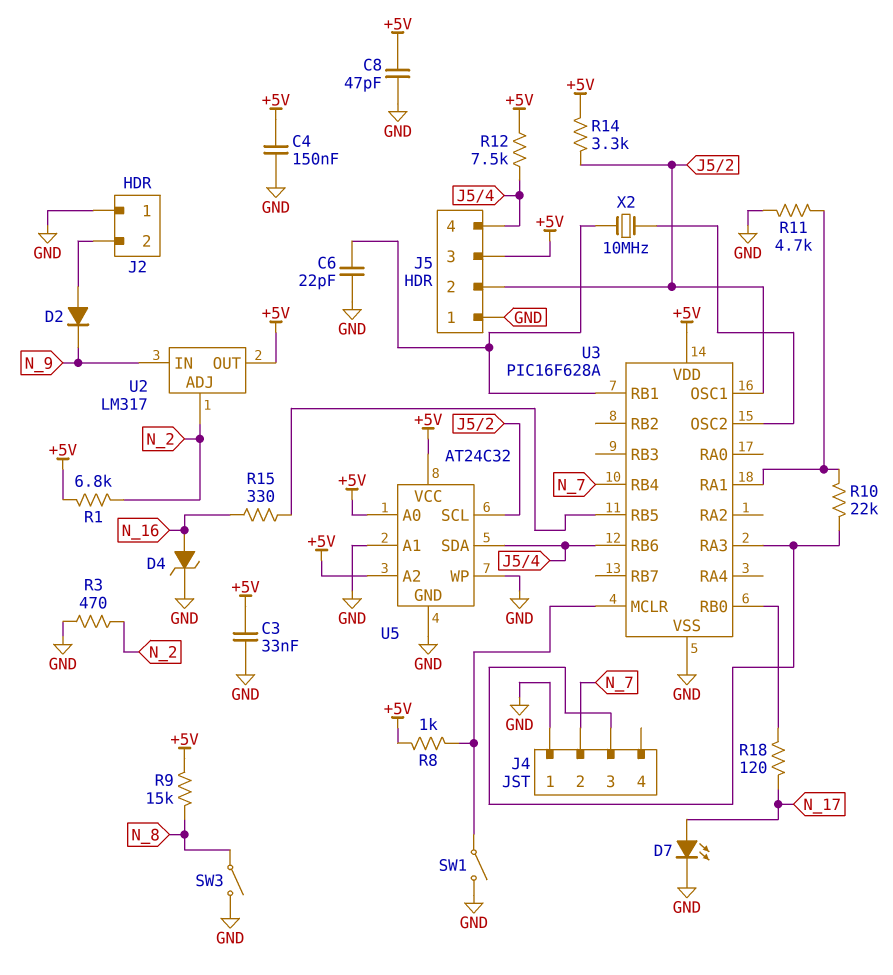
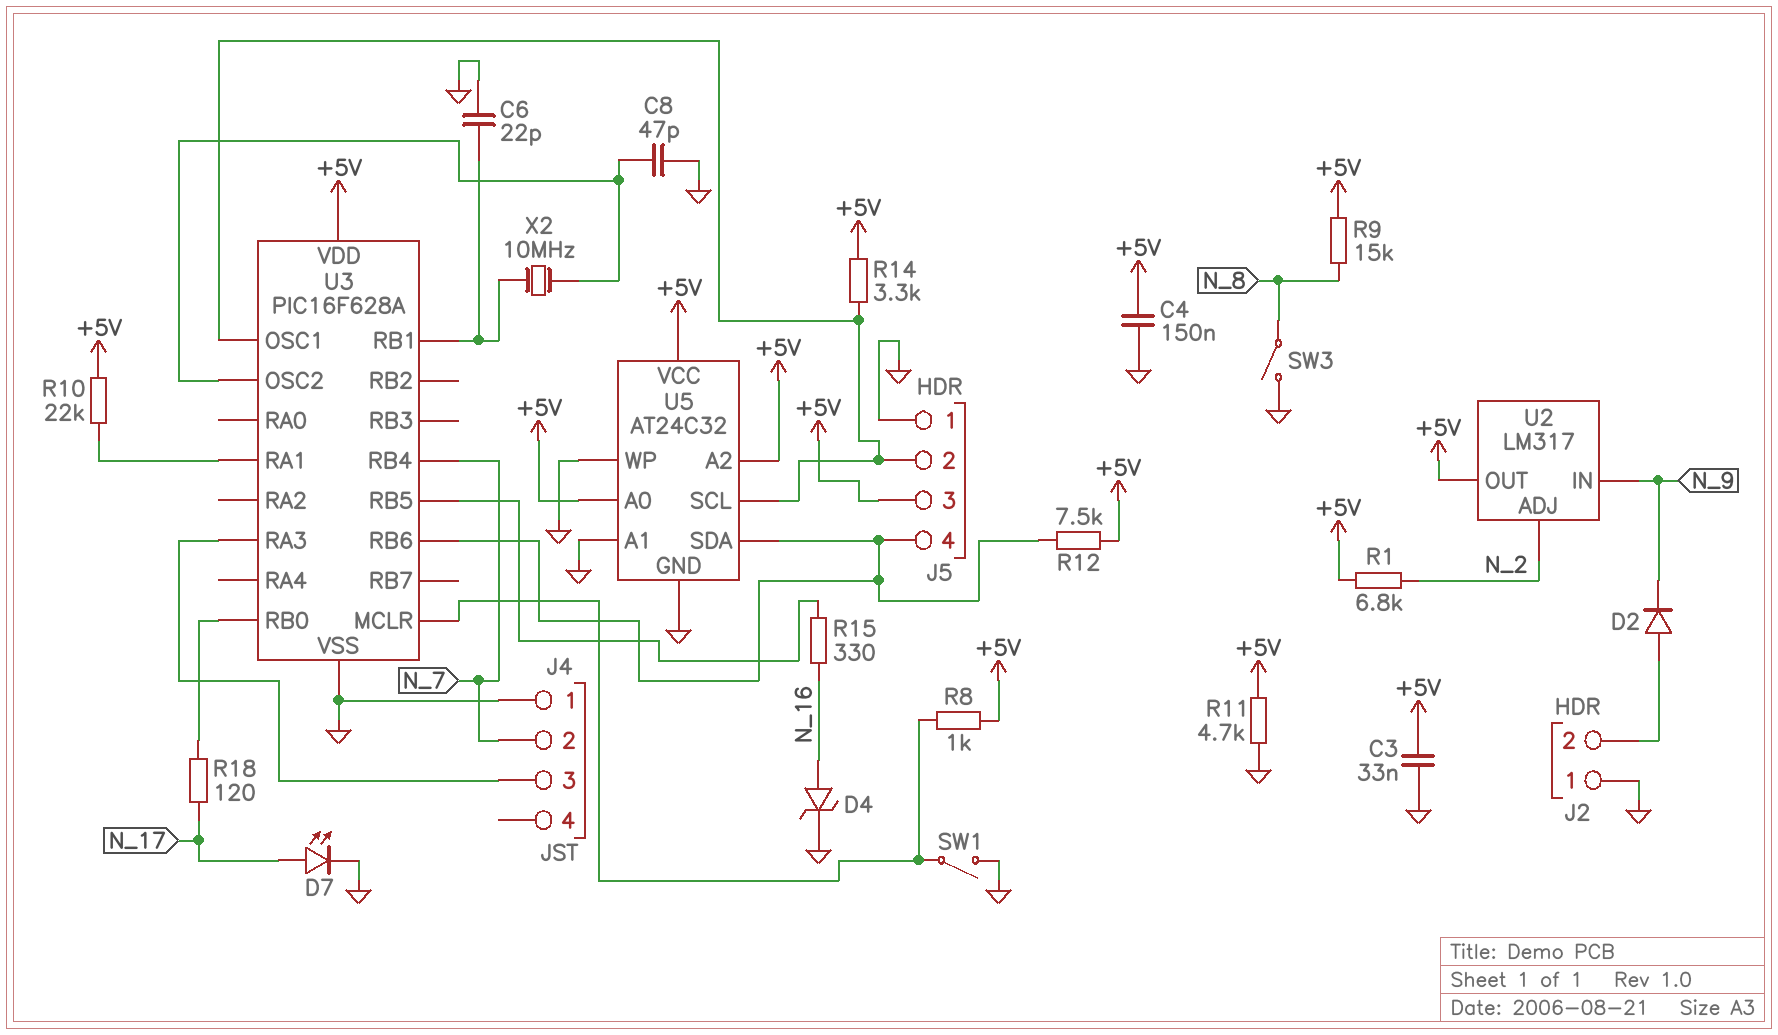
C8: 47pF (+5V, GND) -> 47pF (GND, U3/OSC2)
R3: 470 (GND, N_2) -> none
R10: 22k (J4/3, U3/RA1) -> 22k (+5V, U3/RA1)
R11: 4.7k (GND, U3/RA1) -> 4.7k (+5V, GND)

